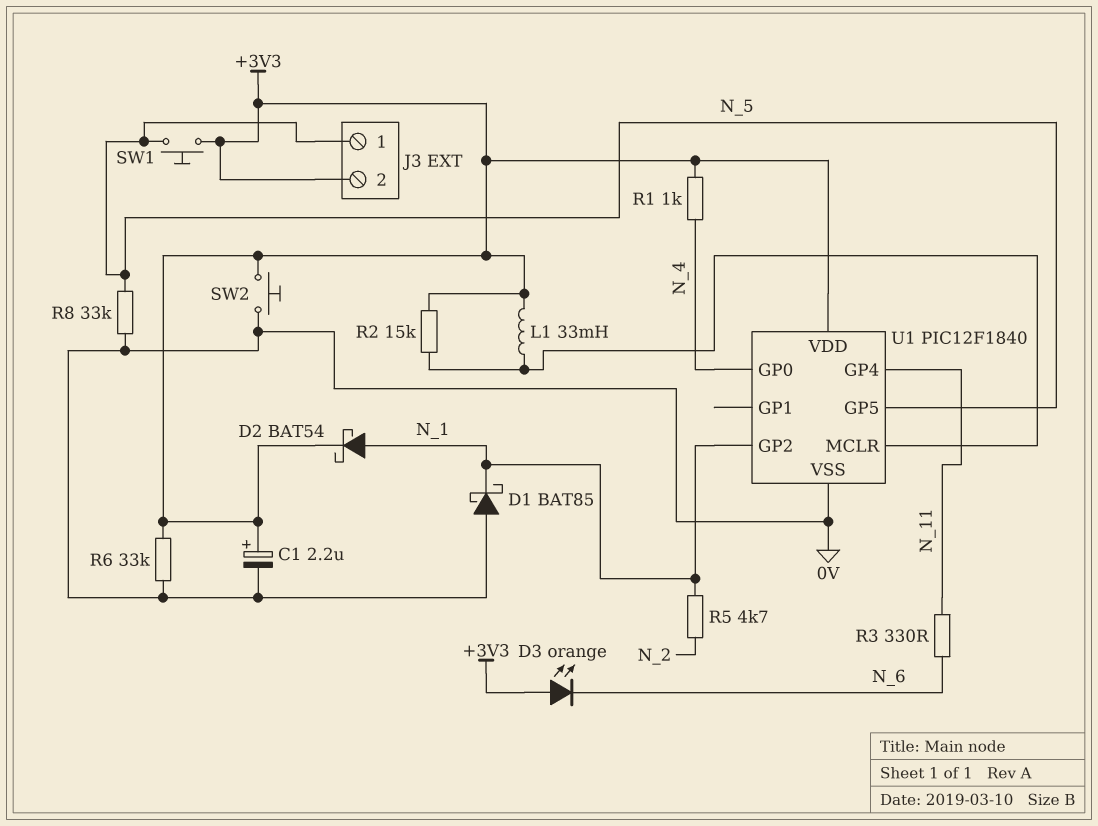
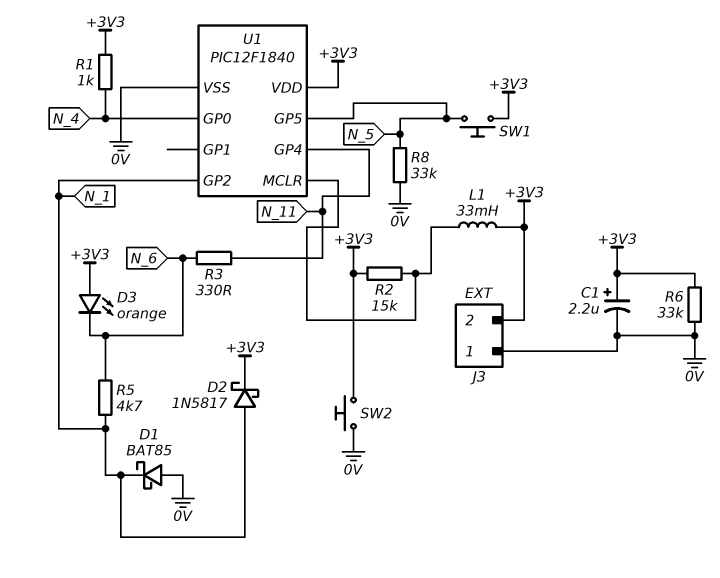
D2: schottky BAT54 (A N_1, K +3V3) -> schottky 1N5817 (A N_1, K +3V3)
J3 pin 1: N_5 -> 0V
R5: 4.7k (N_1, N_2) -> 4.7k (N_1, N_6)

